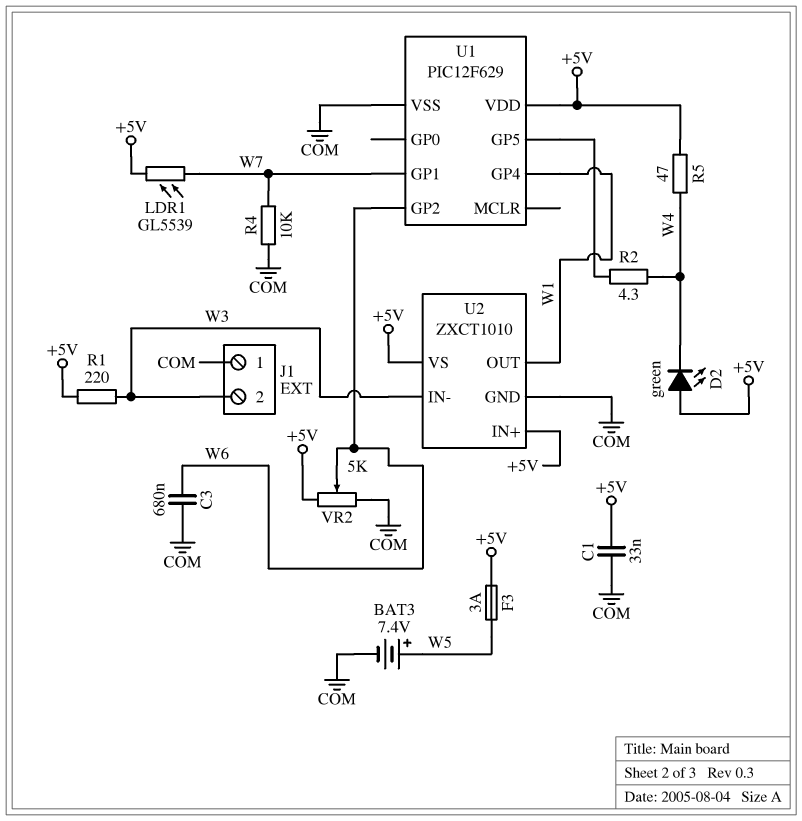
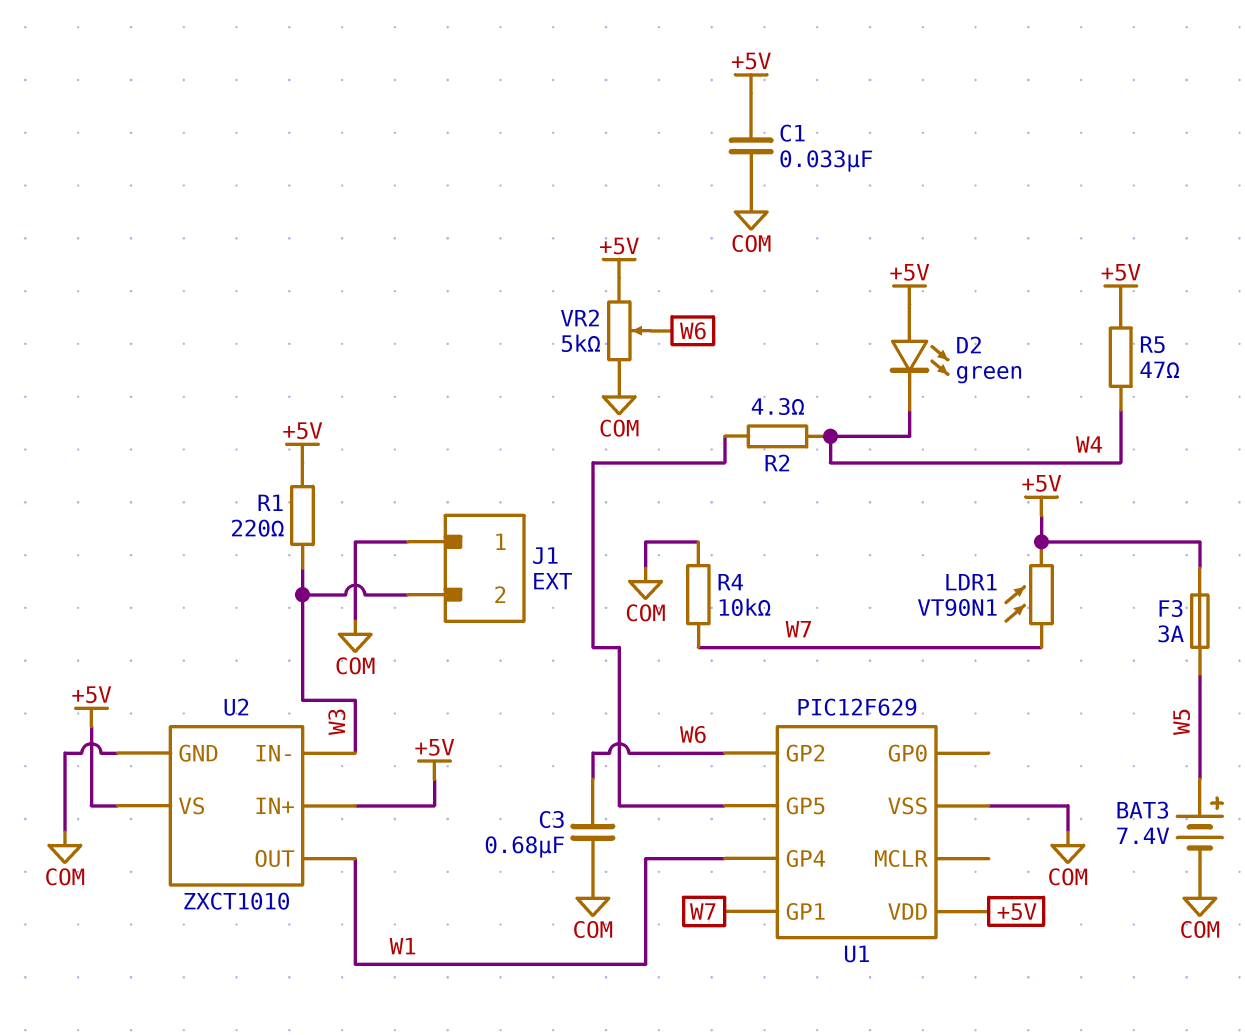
LDR1: GL5539 (+5V, W7) -> VT90N1 (+5V, W7)

